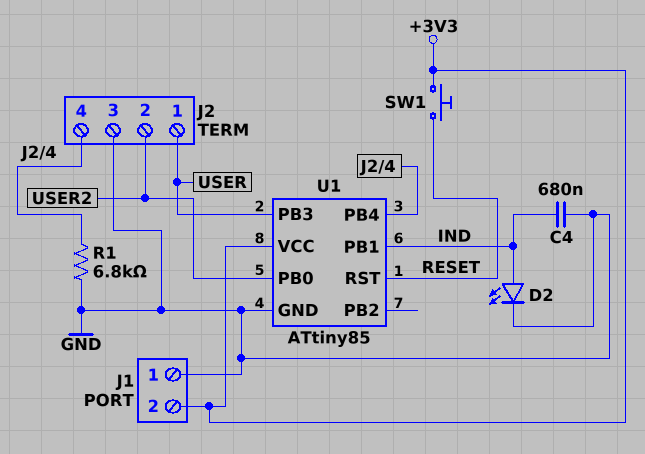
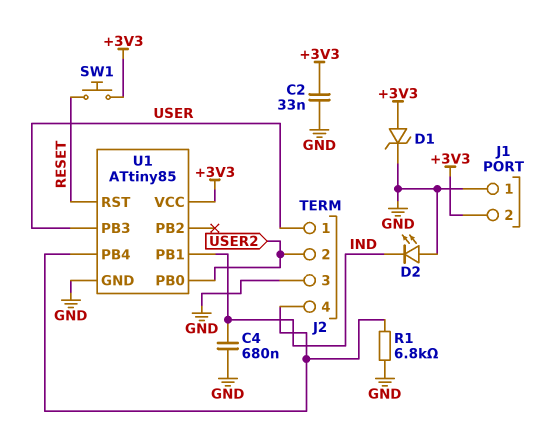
C2: none -> 33nF (+3V3, GND)
D1: none -> zener (A +3V3, K GND)
D2: LED (A IND, K GND) -> LED (A GND, K IND)

